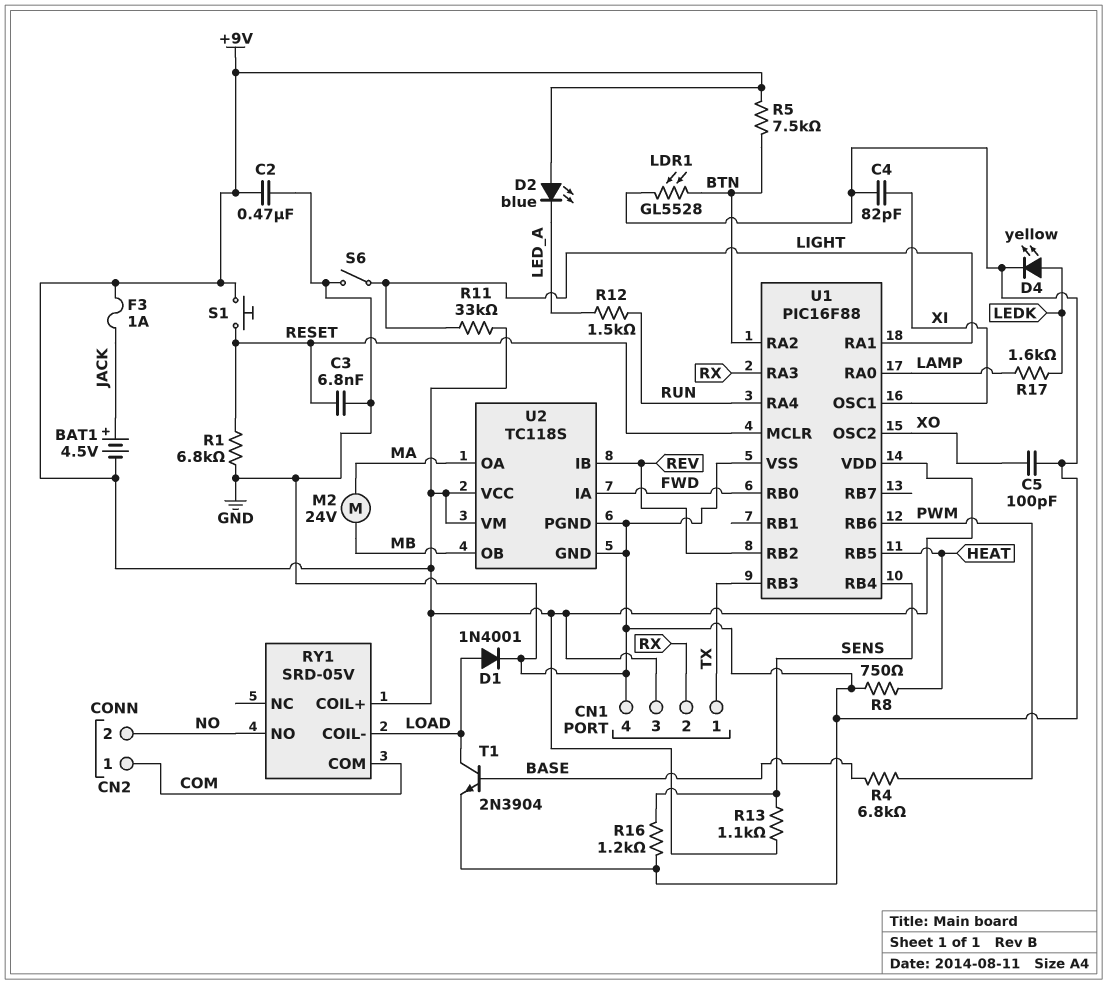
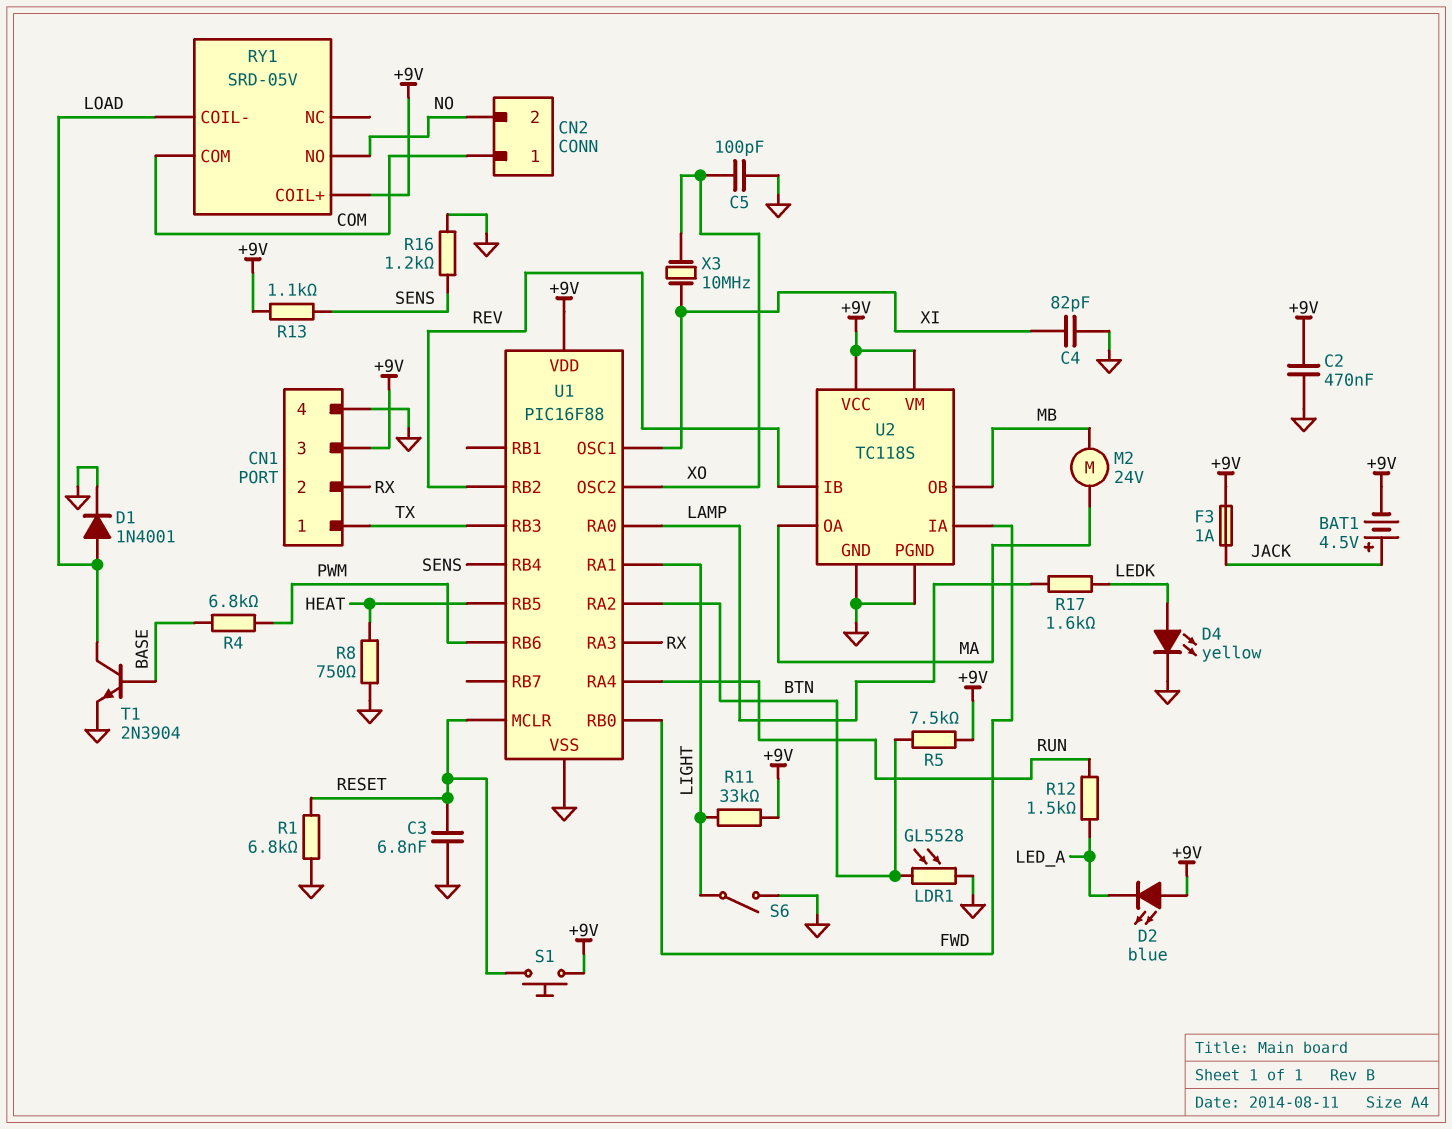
X3: none -> 10MHz (XI, XO)

